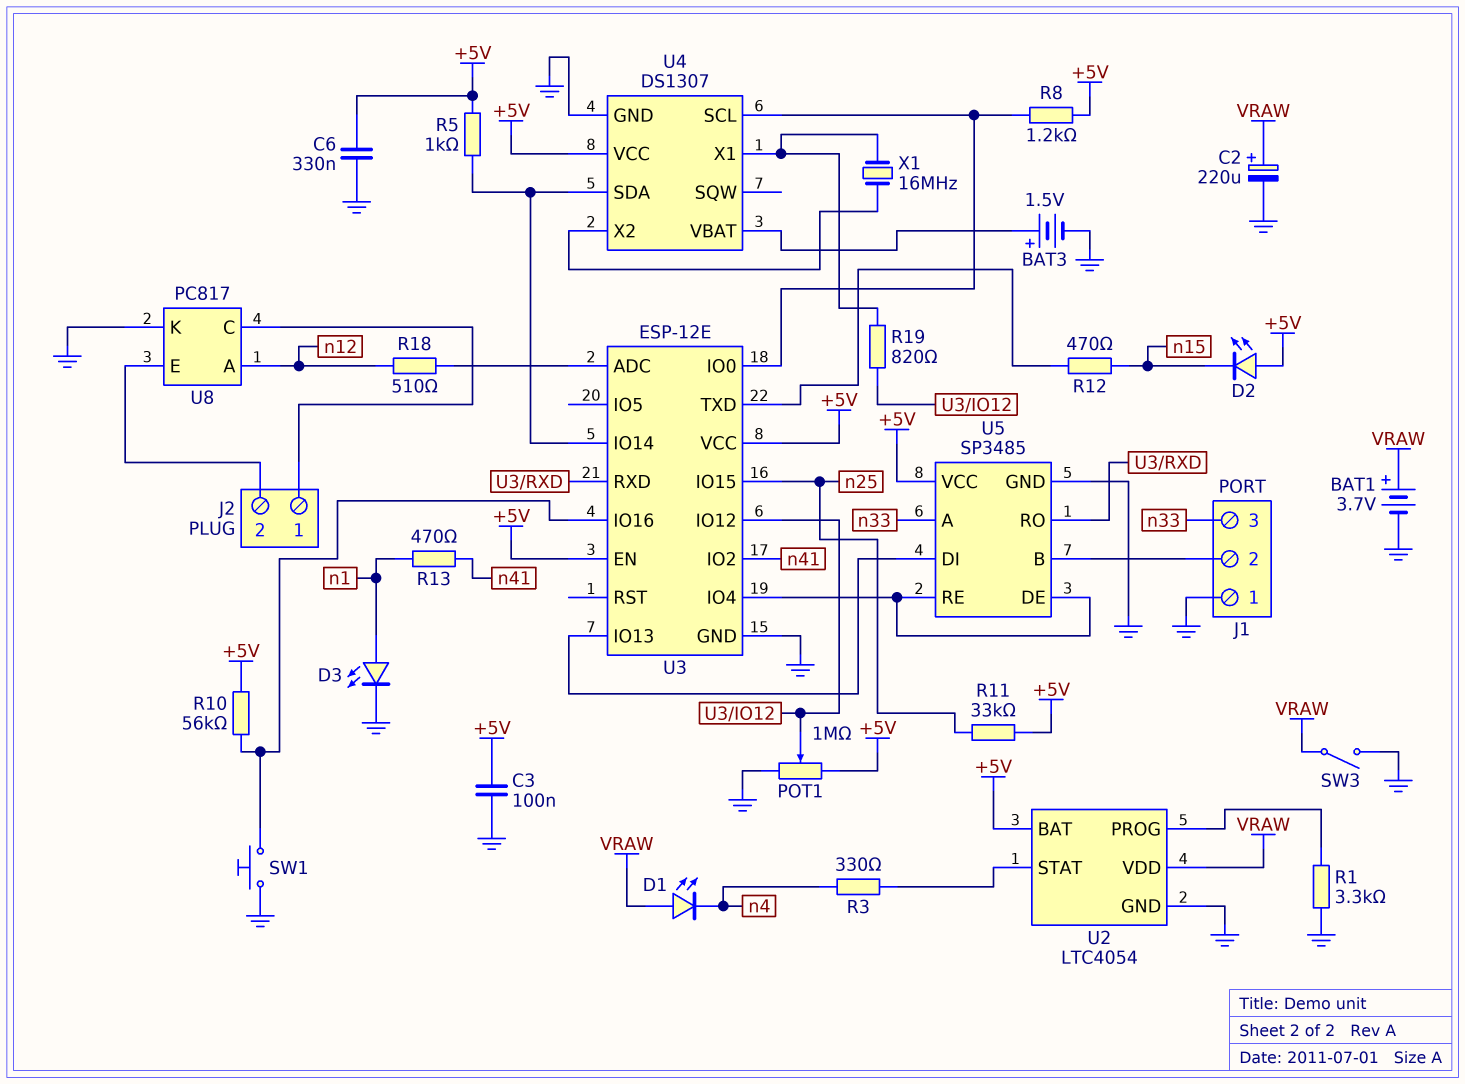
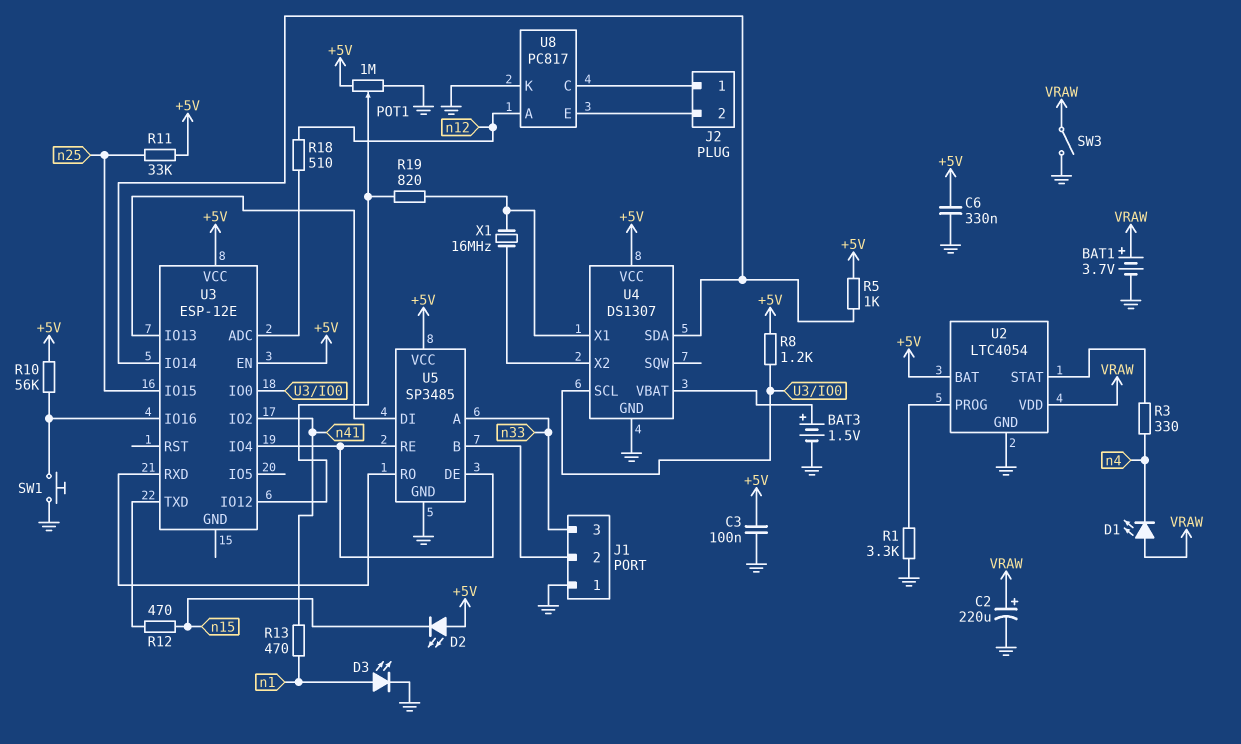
U3 pin GND: GND -> none

